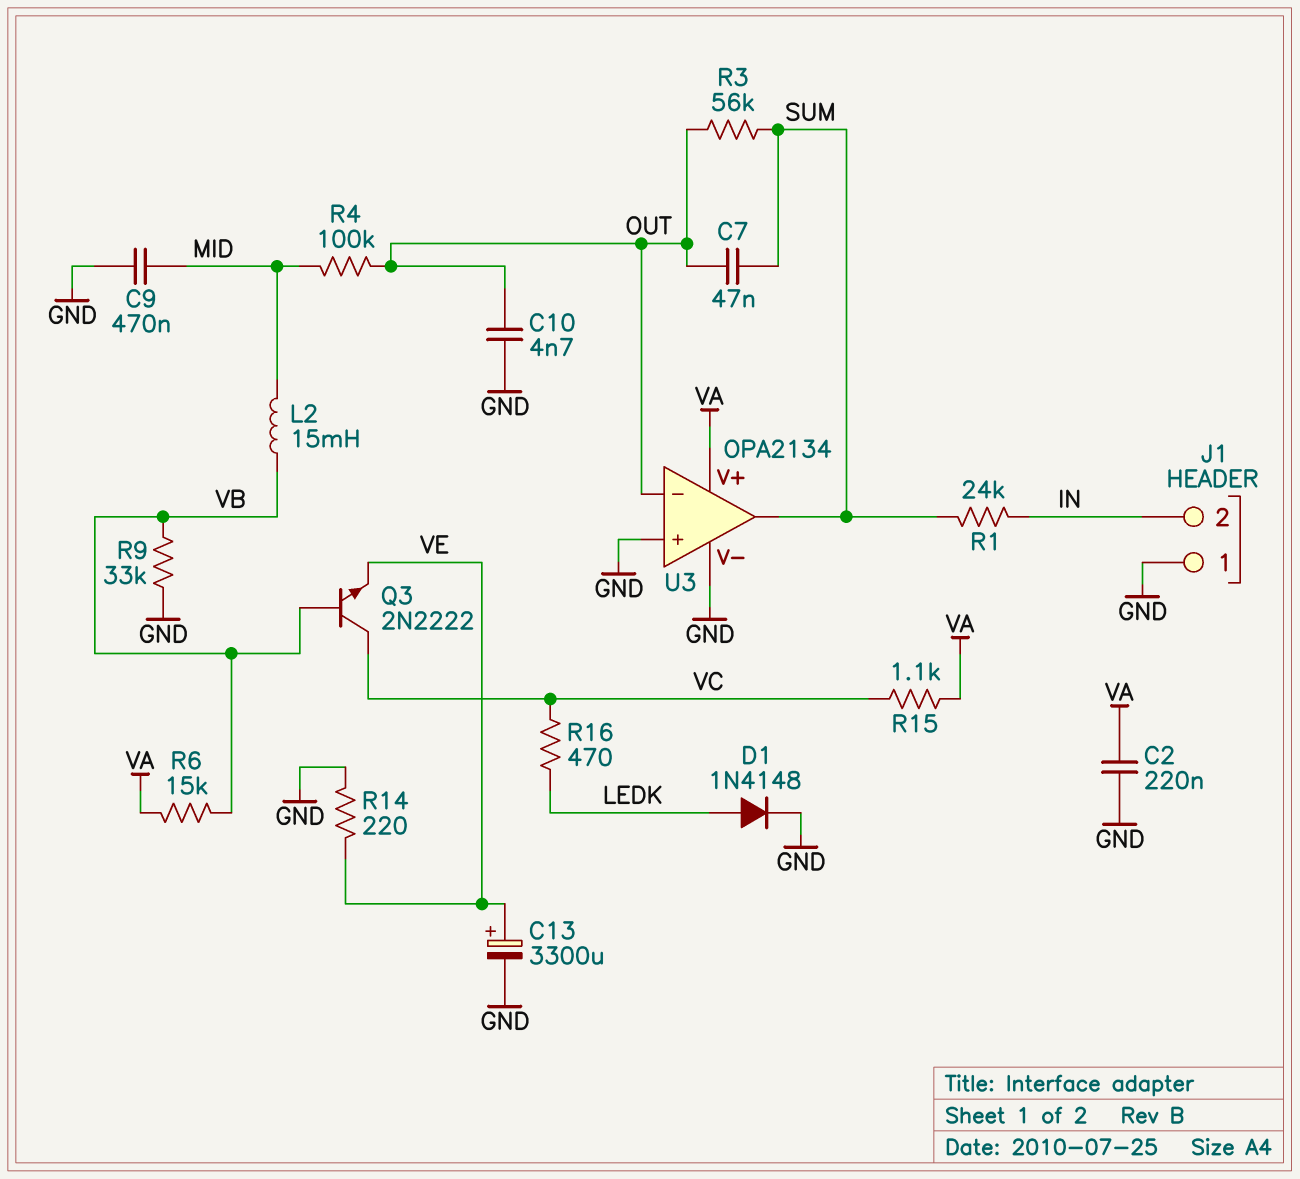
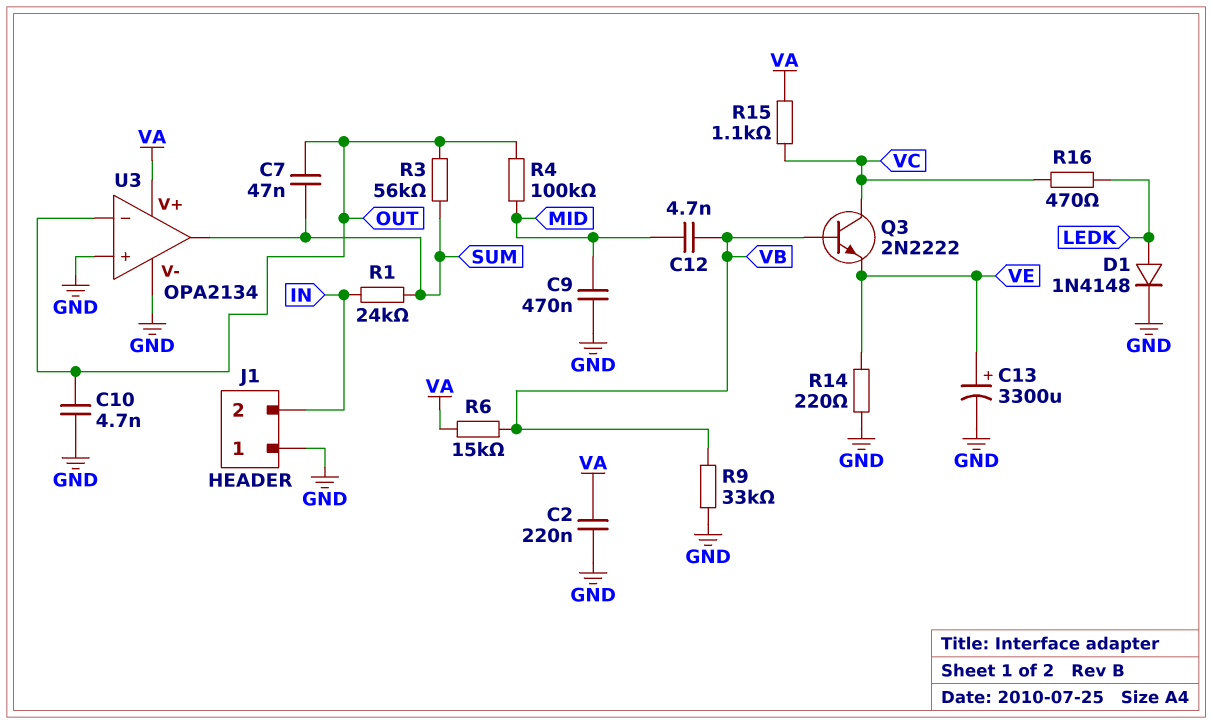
C12: none -> 4.7nF (MID, VB)
L2: 15mH (MID, VB) -> none

